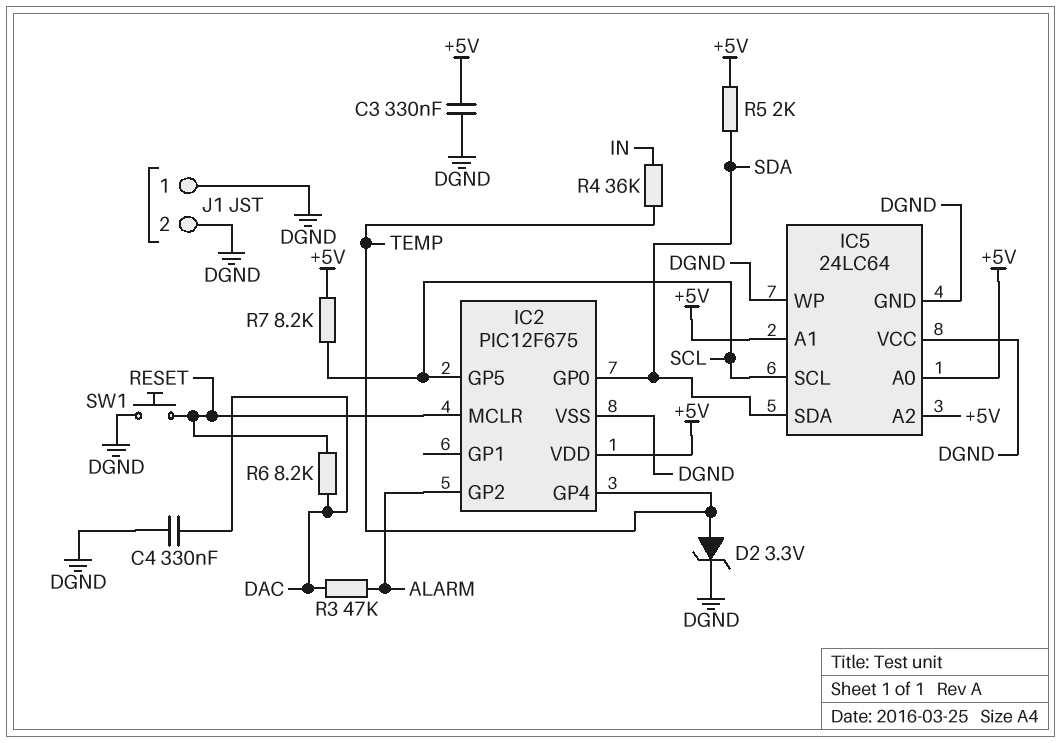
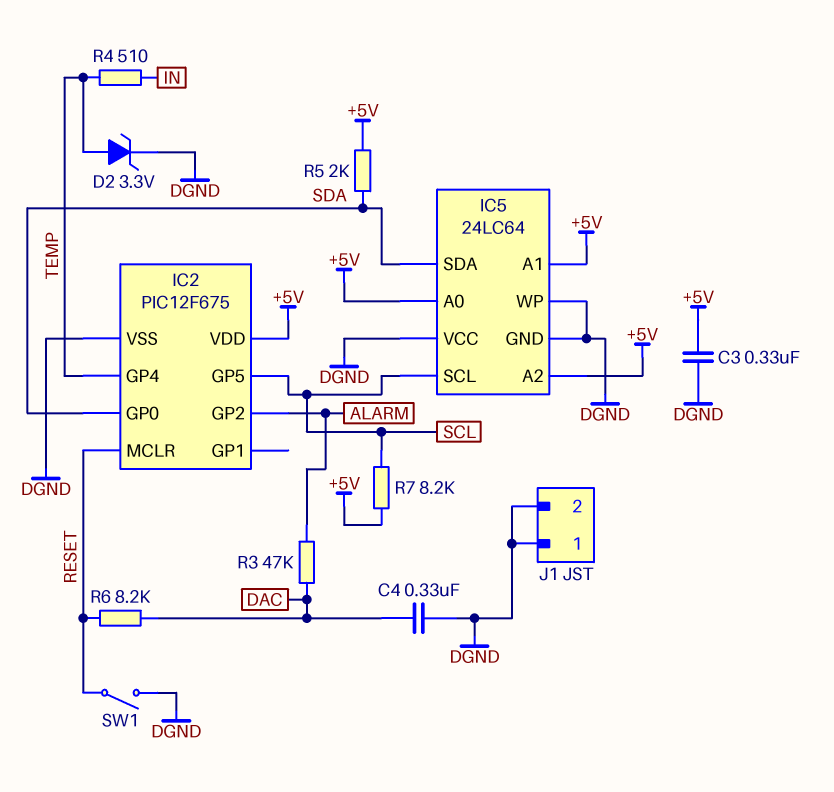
R4: 36k (IN, TEMP) -> 510 (IN, TEMP)
SW1: button (DGND, RESET) -> switch (DGND, RESET)

